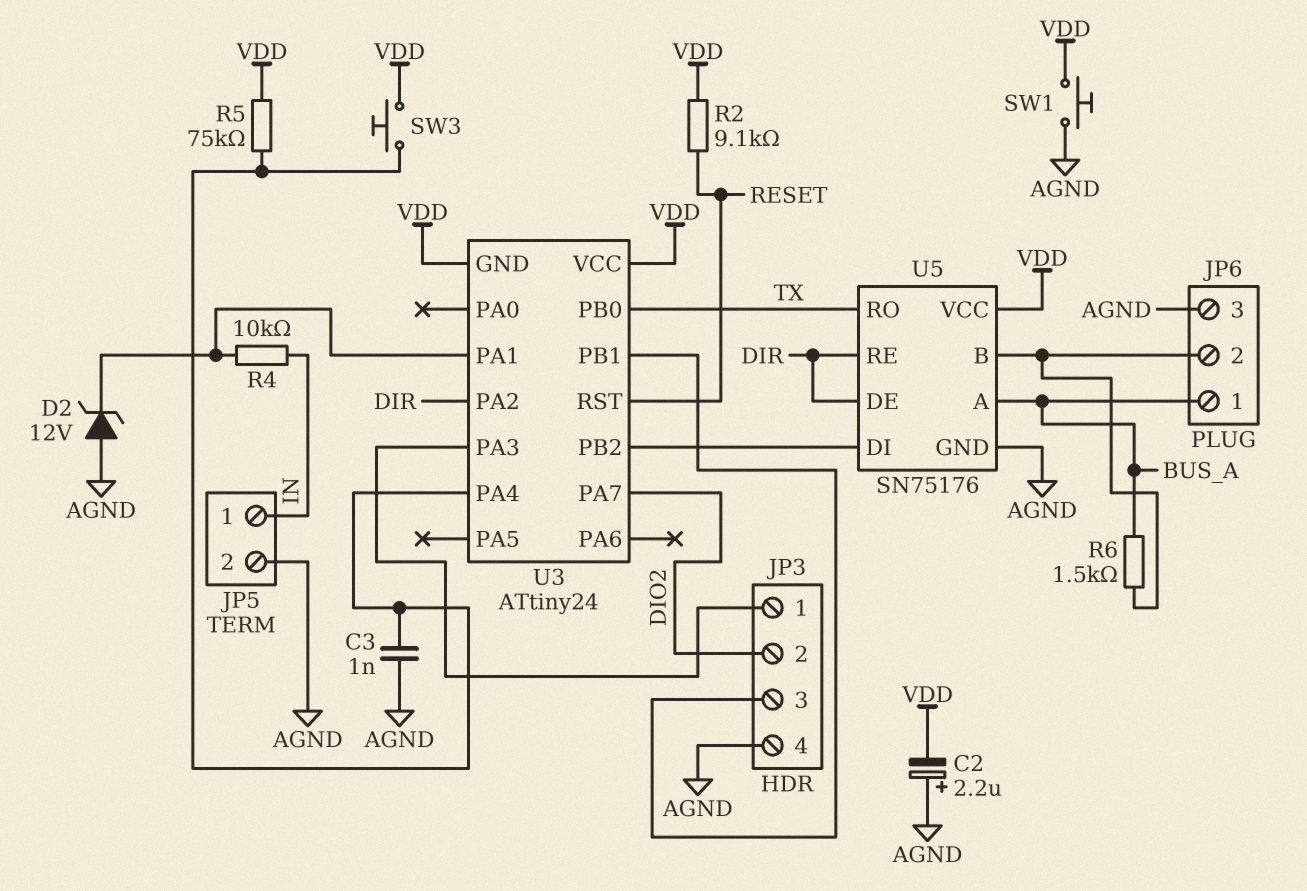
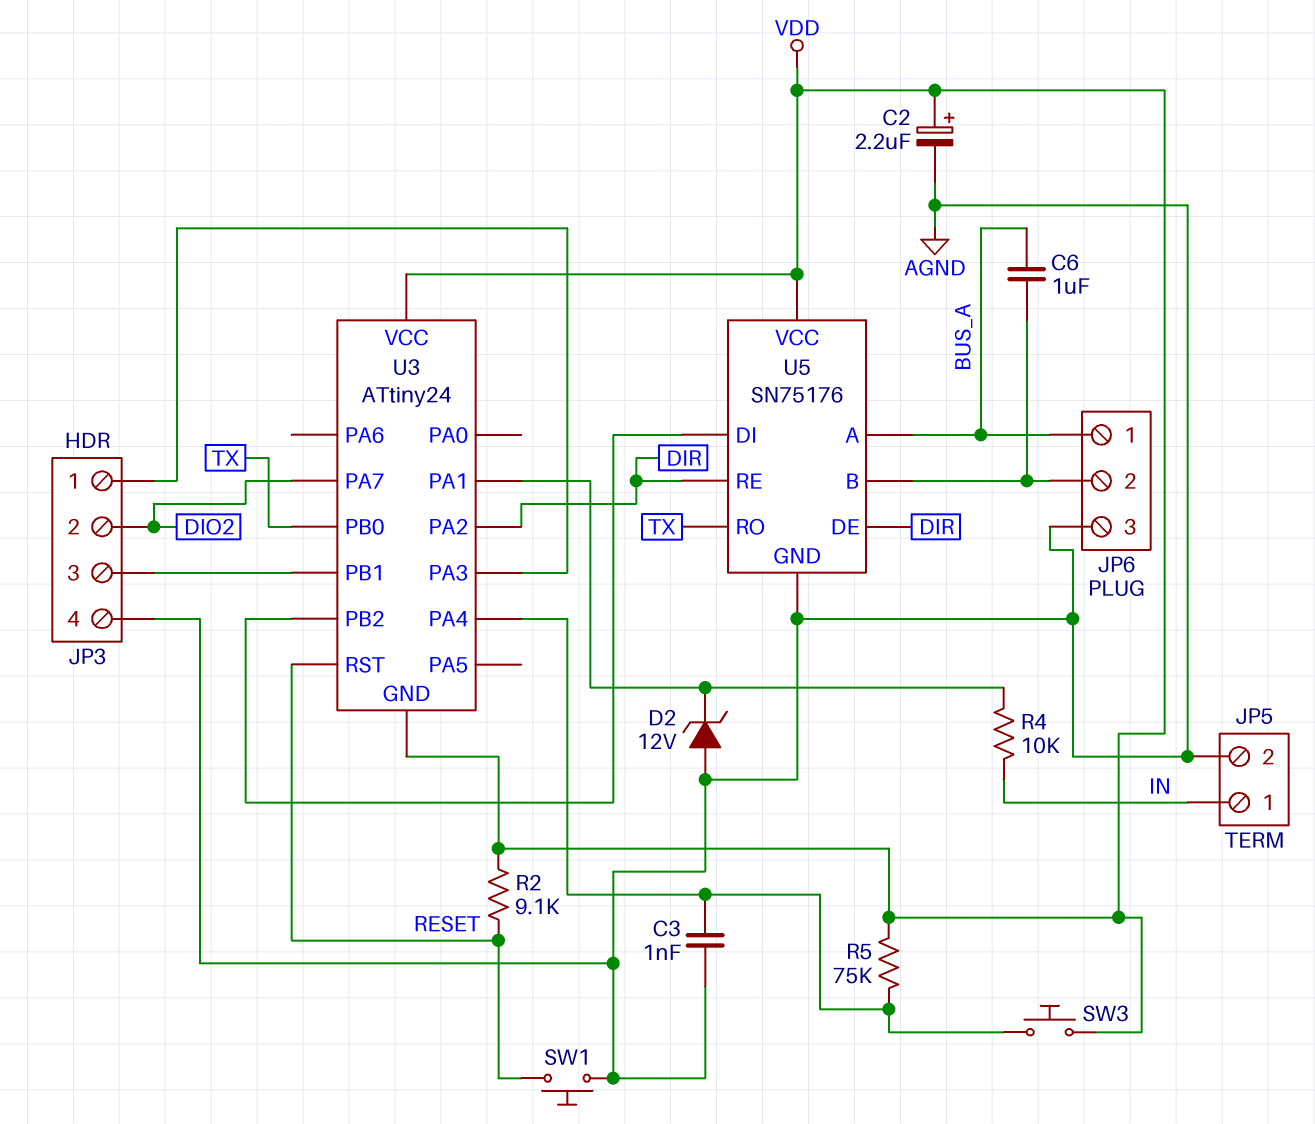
C2: 2.2uF (plus AGND, minus VDD) -> 2.2uF (plus VDD, minus AGND)
C6: none -> 1uF (BUS_A, JP6/2)
R6: 1.5k (BUS_A, JP6/2) -> none
SW1: button (AGND, VDD) -> button (AGND, RESET)

